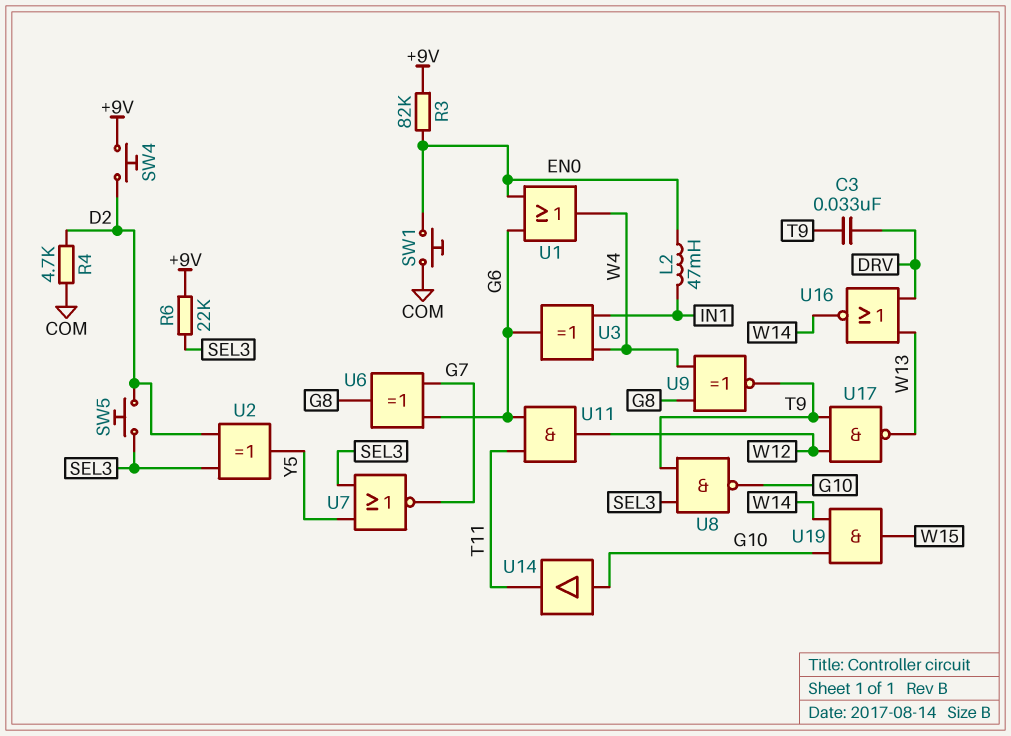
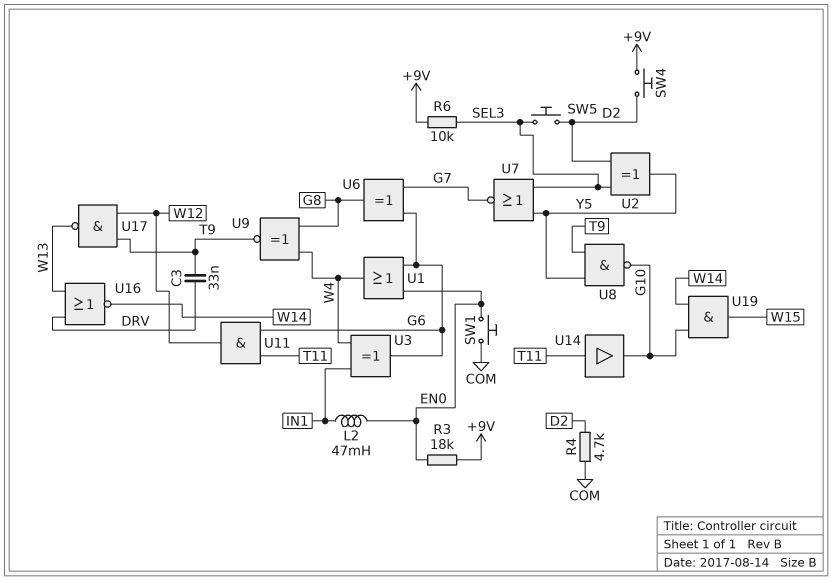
R3: 82k (+9V, EN0) -> 18k (+9V, EN0)
R6: 22k (+9V, SEL3) -> 10k (+9V, SEL3)
U8: NAND (in SEL3, in T9, out G10) -> NAND (in T9, in Y5, out G10)
U14: buffer (in G10, out T11) -> buffer (in T11, out G10)

